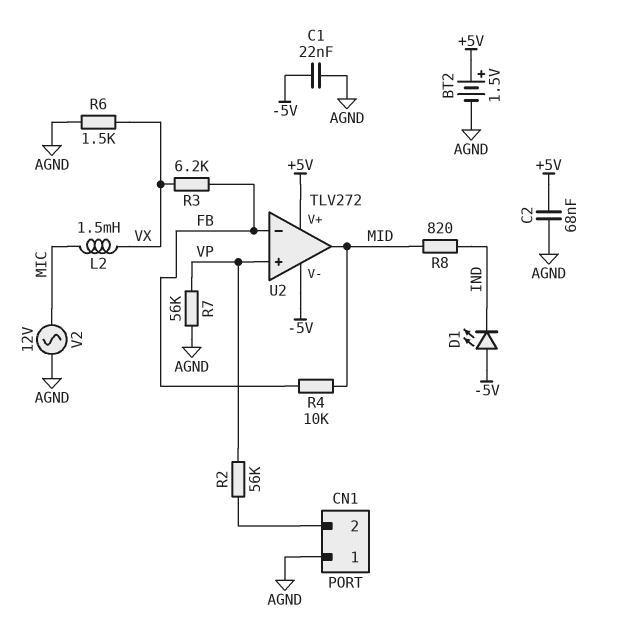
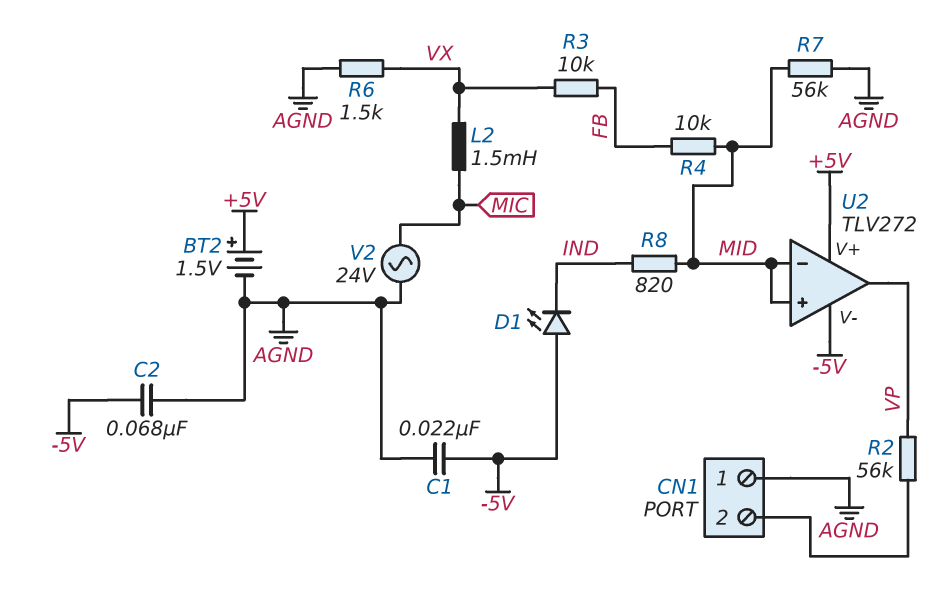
C2: 68nF (+5V, AGND) -> 68nF (-5V, AGND)
R3: 6.2k (FB, VX) -> 10k (FB, VX)
R7: 56k (AGND, VP) -> 56k (AGND, MID)
U2 pin in+: VP -> MID
U2 pin in-: FB -> MID
U2 pin out: MID -> VP
V2: AC 12V (AGND, MIC) -> AC 24V (AGND, MIC)

